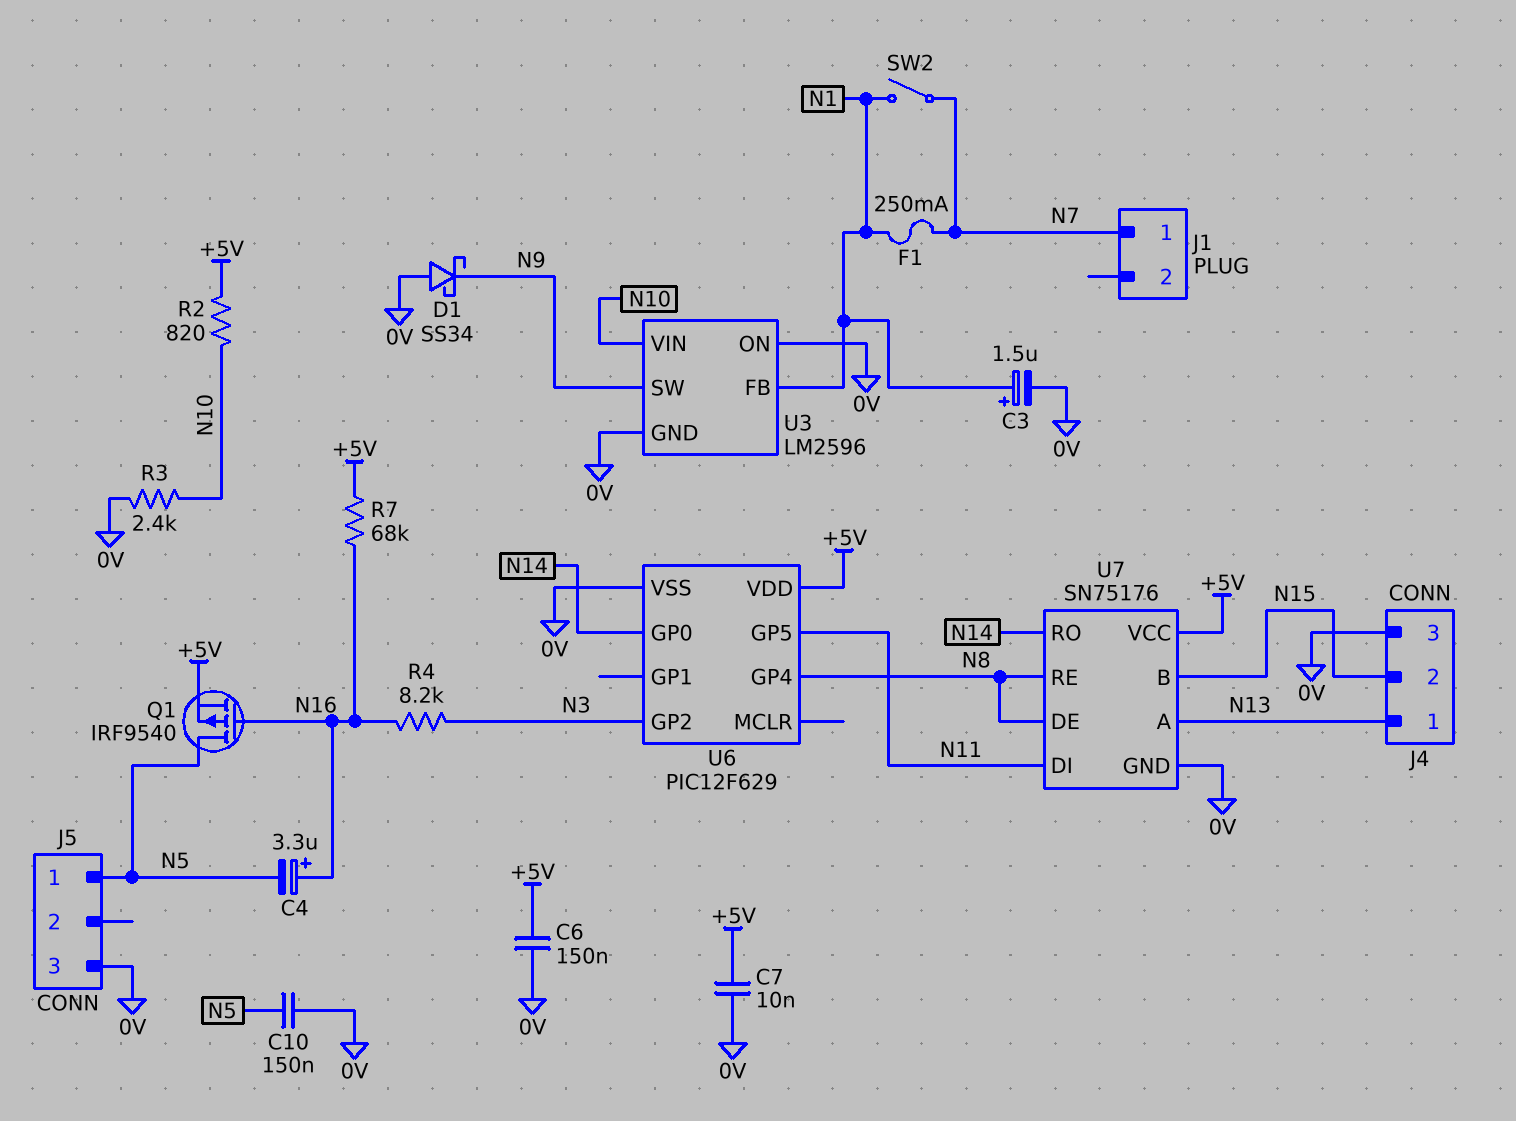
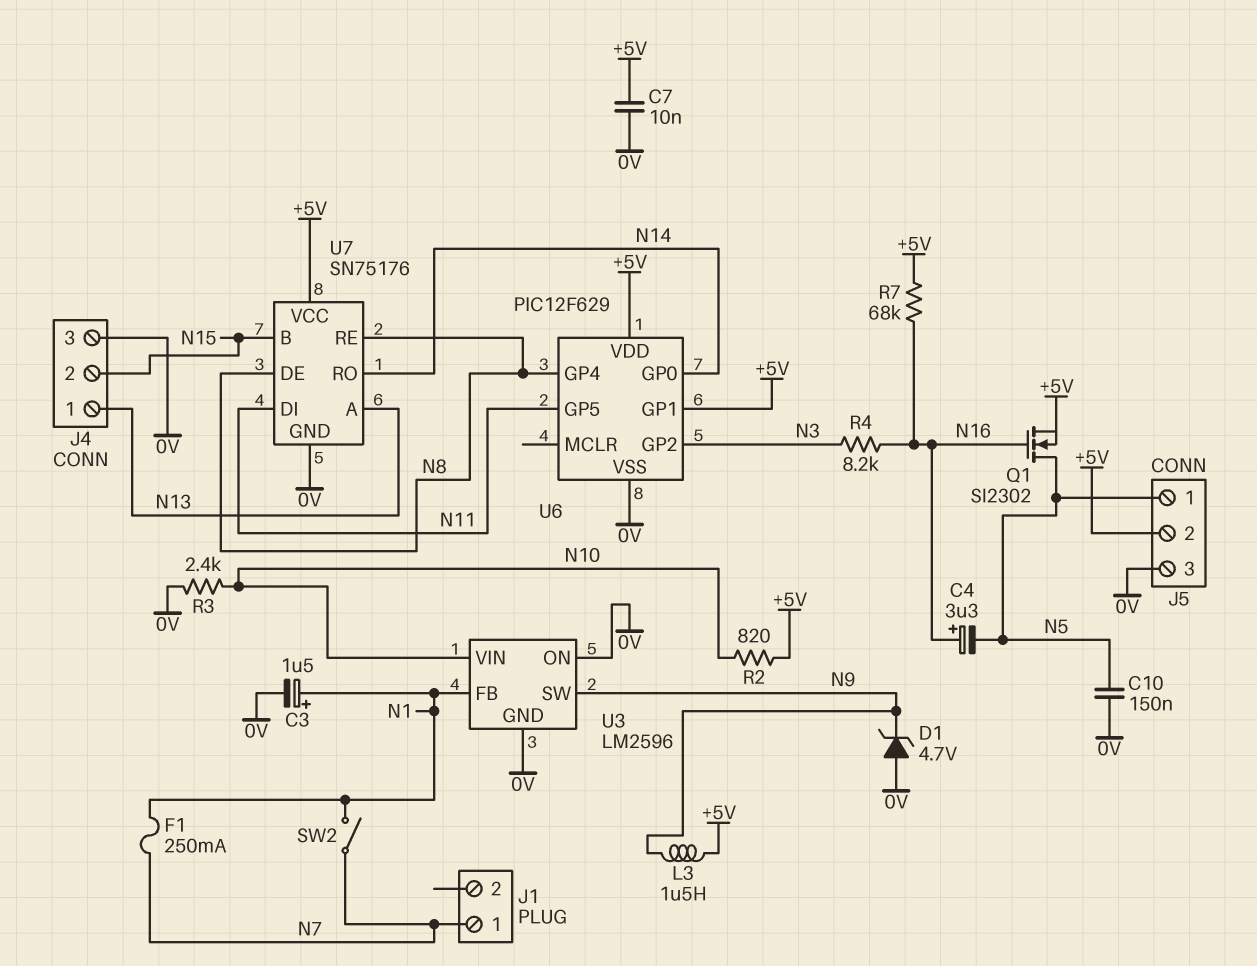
C6: 150nF (+5V, 0V) -> none
D1: schottky SS34 (A 0V, K N9) -> zener 4.7V (A 0V, K N9)
J5 pin 2: none -> +5V
L3: none -> 1.5uH (+5V, N9)
Q1: PMOS IRF9540 (G N16, D N5, S +5V) -> NMOS SI2302 (G N16, D N5, S +5V)
U6 pin GP1: none -> +5V

